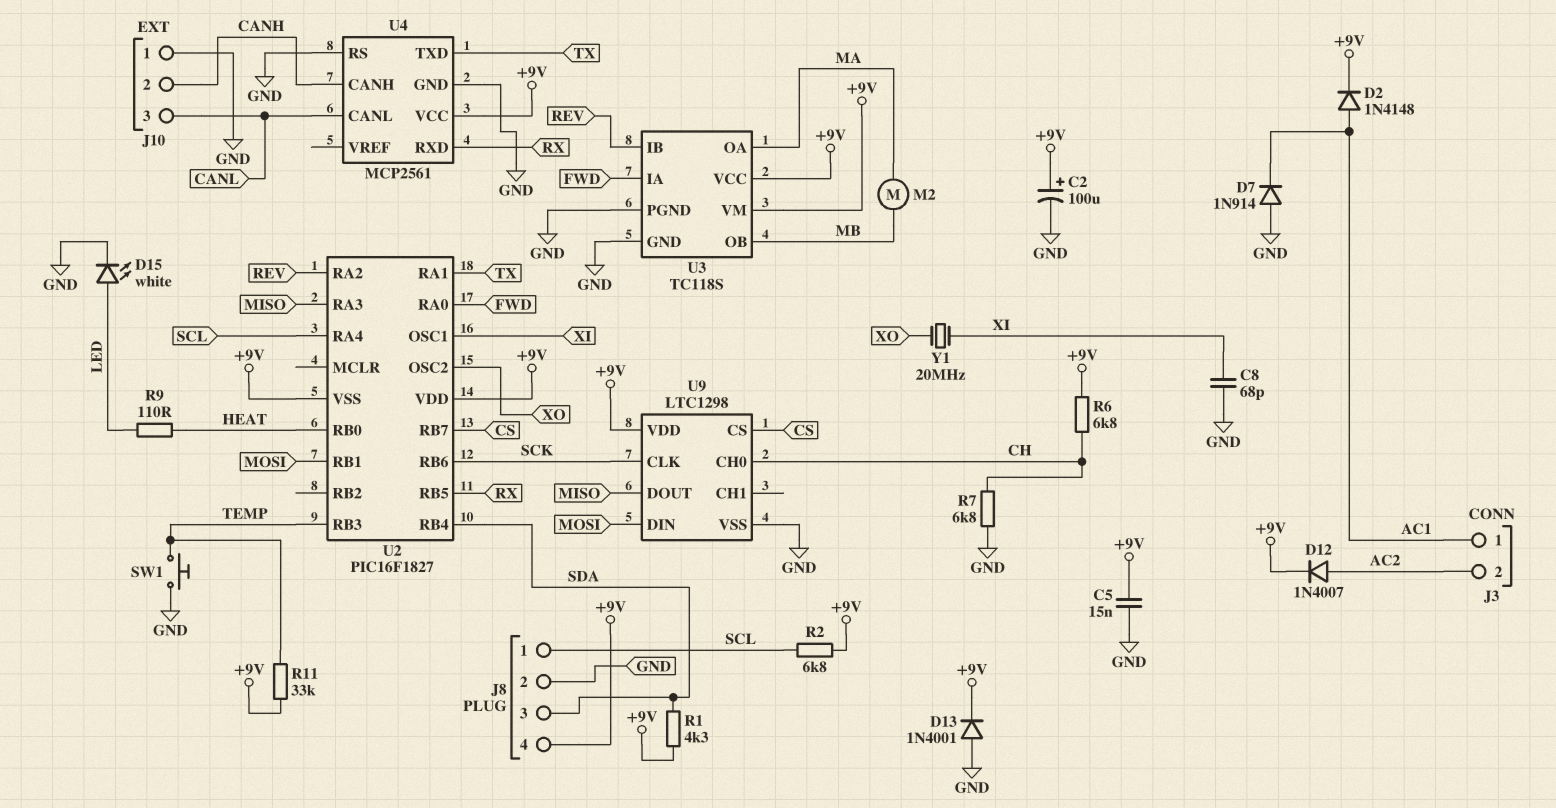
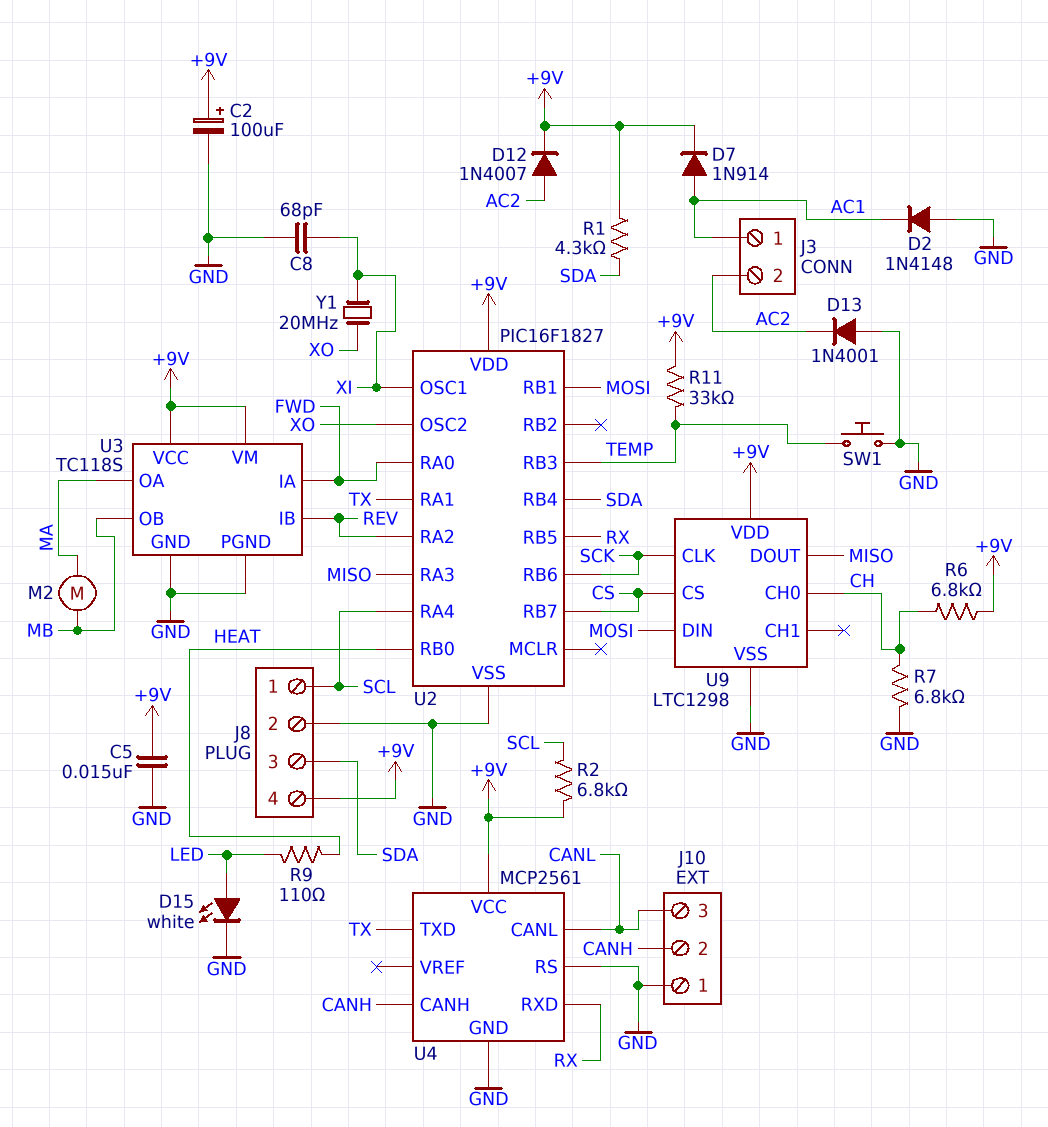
D2: diode 1N4148 (A AC1, K +9V) -> diode 1N4148 (A GND, K AC1)
D7: diode 1N914 (A GND, K AC1) -> diode 1N914 (A AC1, K +9V)
D13: diode 1N4001 (A GND, K +9V) -> diode 1N4001 (A GND, K AC2)
U2 pin VSS: +9V -> GND

